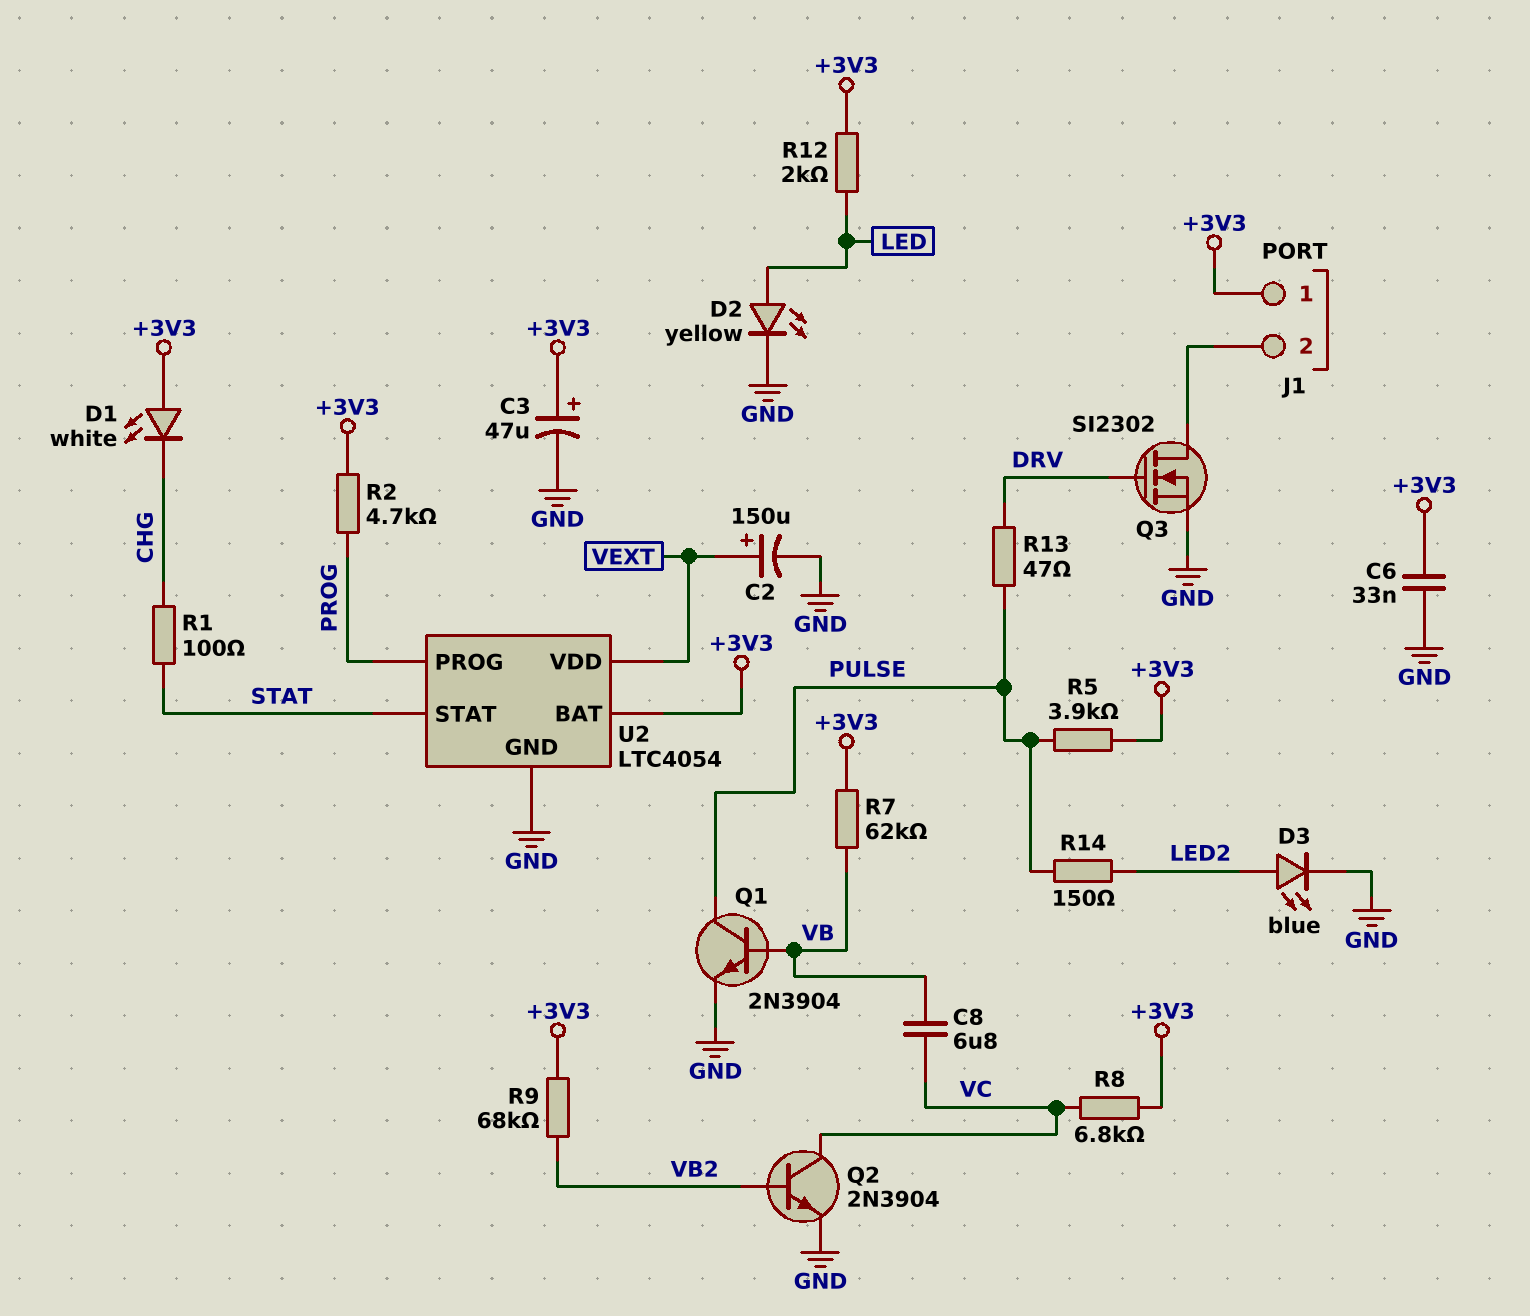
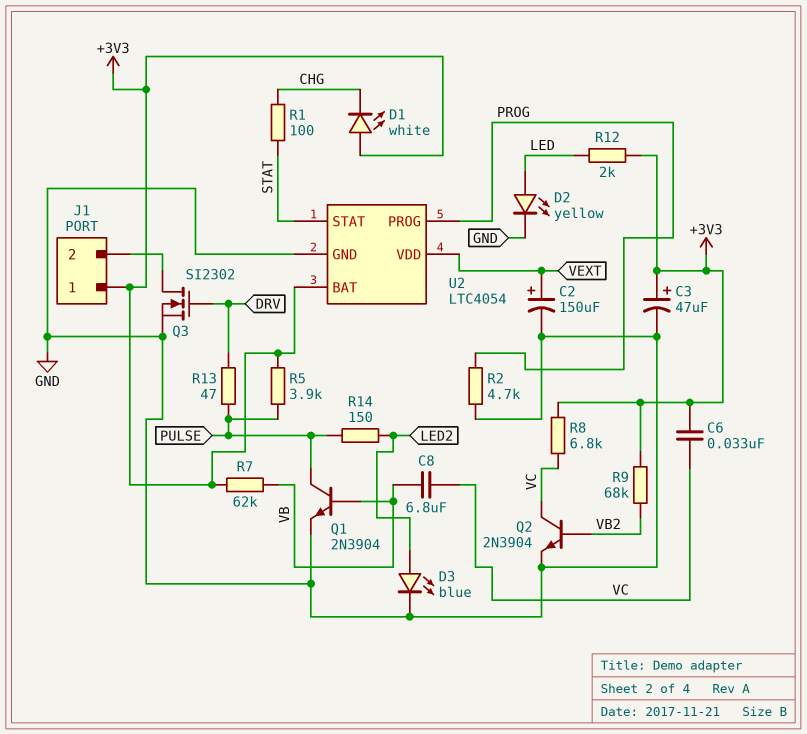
C6: 33nF (+3V3, GND) -> 33nF (+3V3, VC)
R2: 4.7k (+3V3, PROG) -> 4.7k (GND, PROG)

